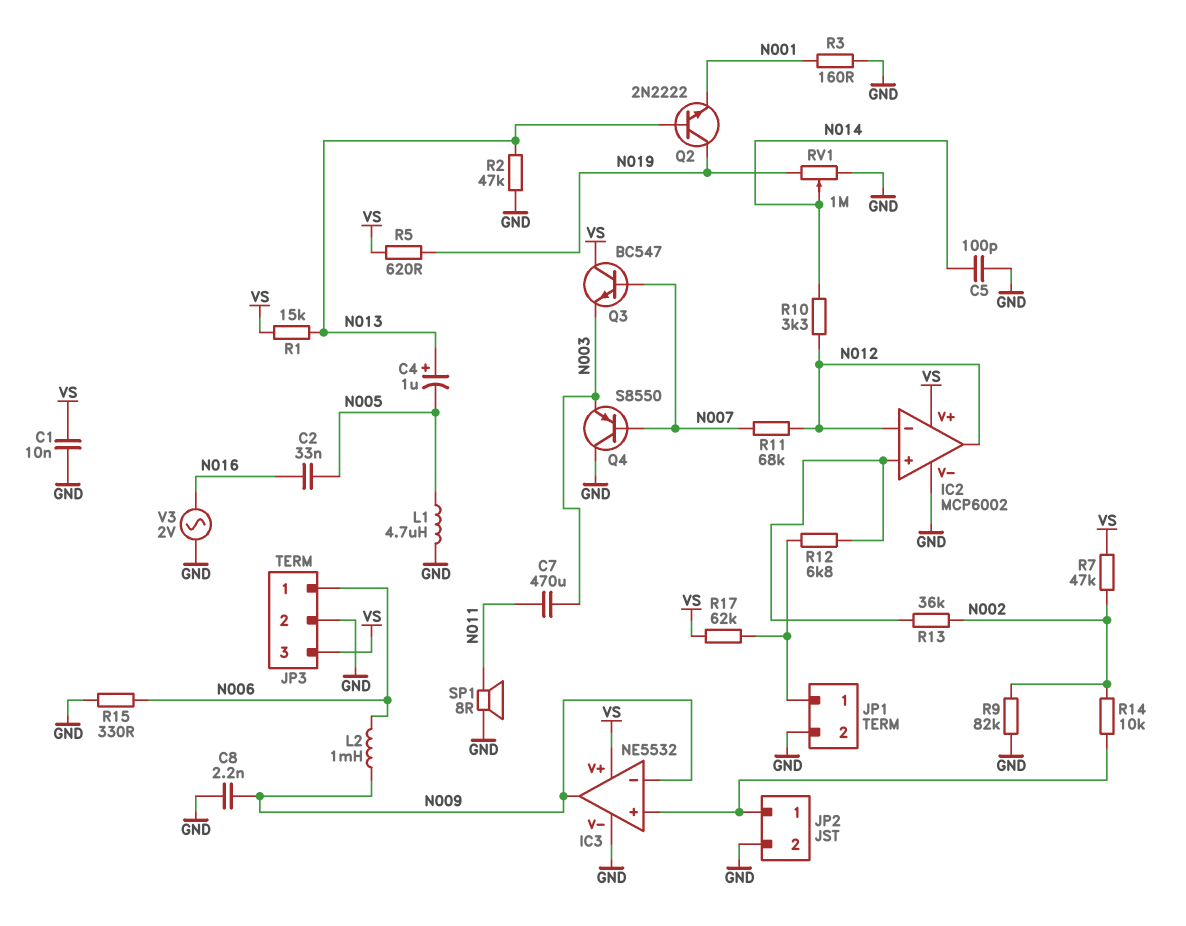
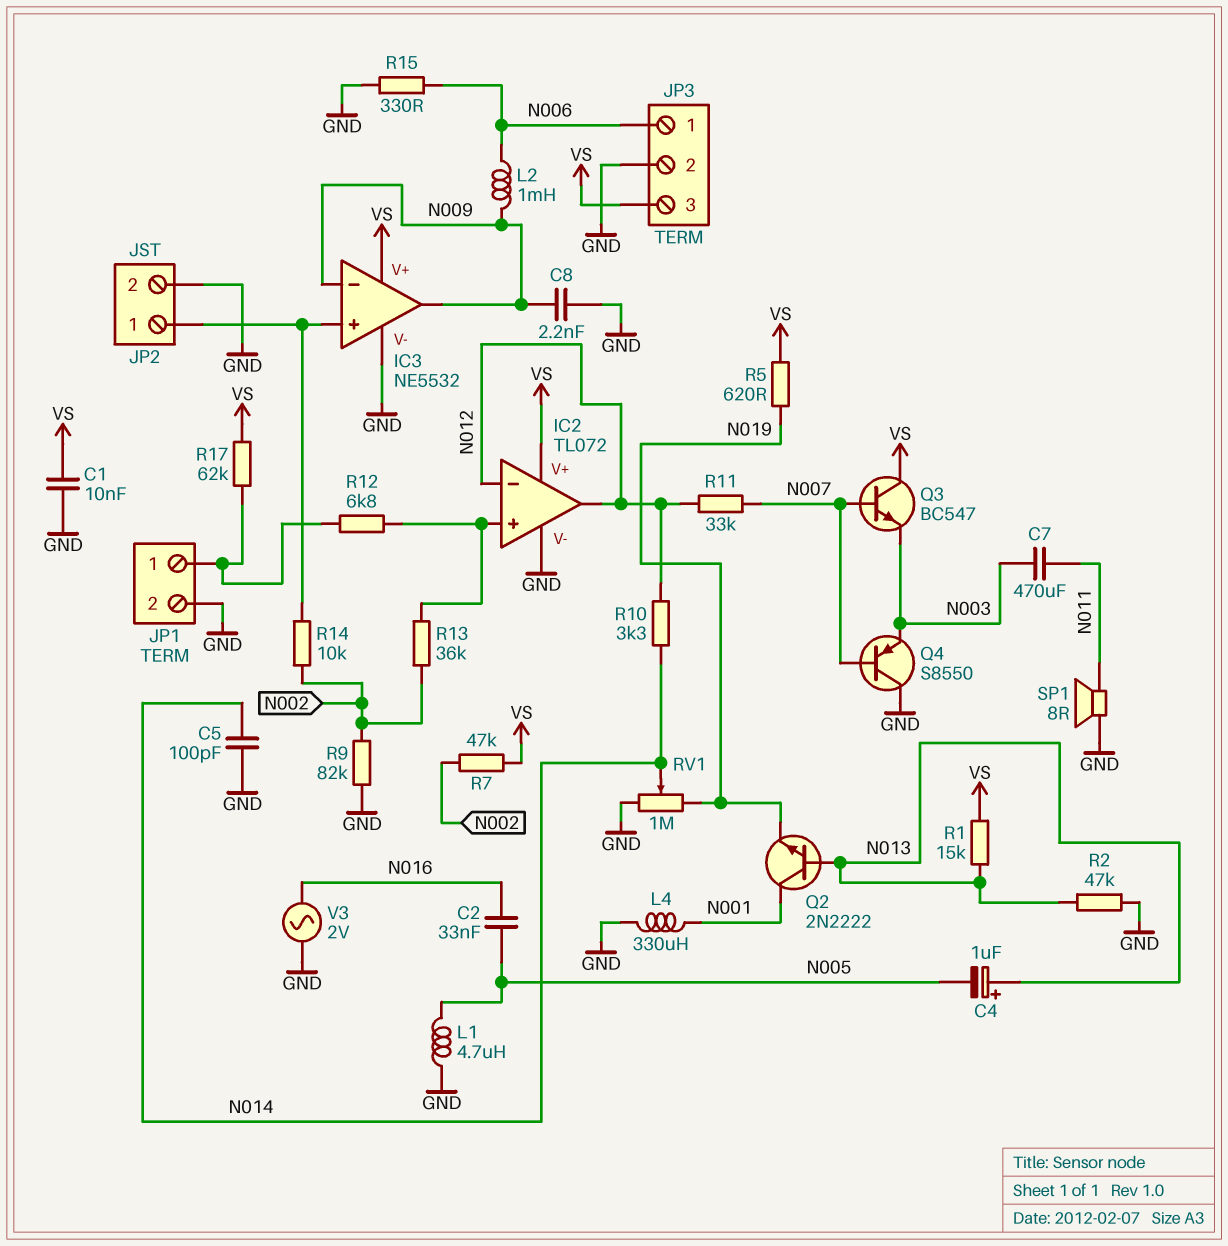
IC2: MCP6002 -> TL072
L4: none -> 330uH (GND, N001)
Q2: NPN 2N2222 (B N013, C N019, E N001) -> NPN 2N2222 (B N013, C N001, E N019)
R3: 160 (GND, N001) -> none
R11: 68k (N007, N012) -> 33k (N007, N012)

